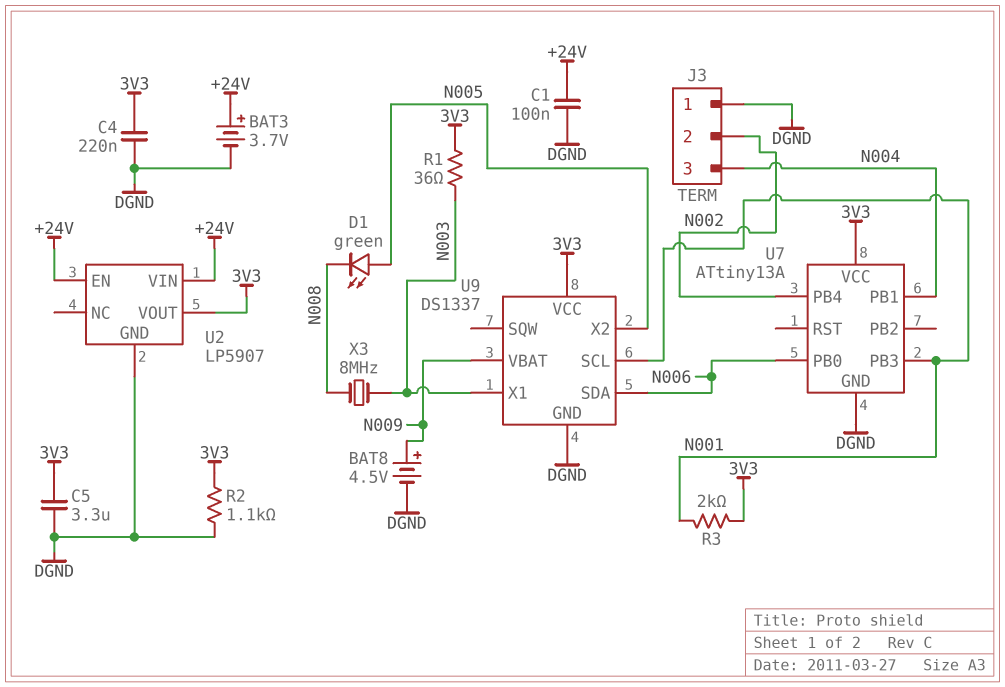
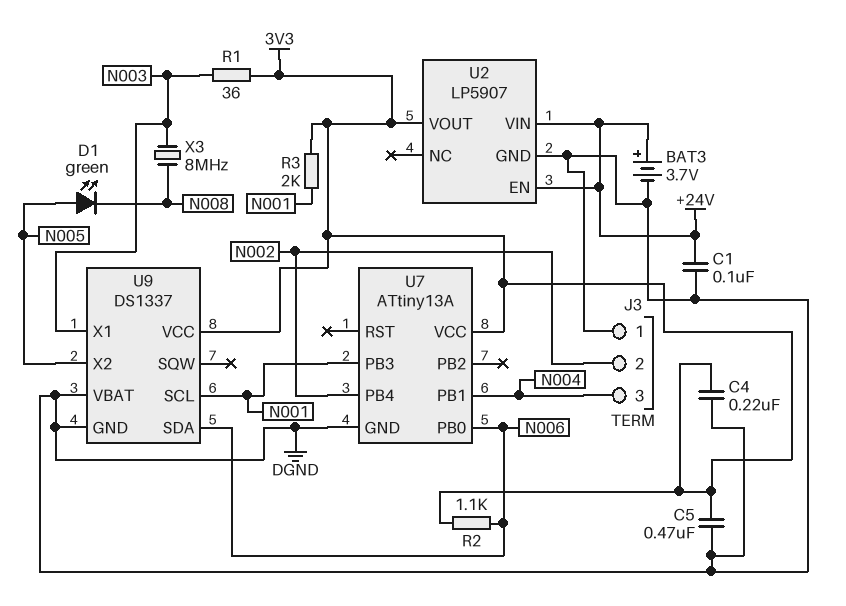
BAT8: 4.5V (plus N009, minus DGND) -> none
C5: 3.3uF (3V3, DGND) -> 470nF (3V3, DGND)
R2: 1.1k (3V3, DGND) -> 1.1k (3V3, N006)
U9 pin VBAT: N009 -> DGND

